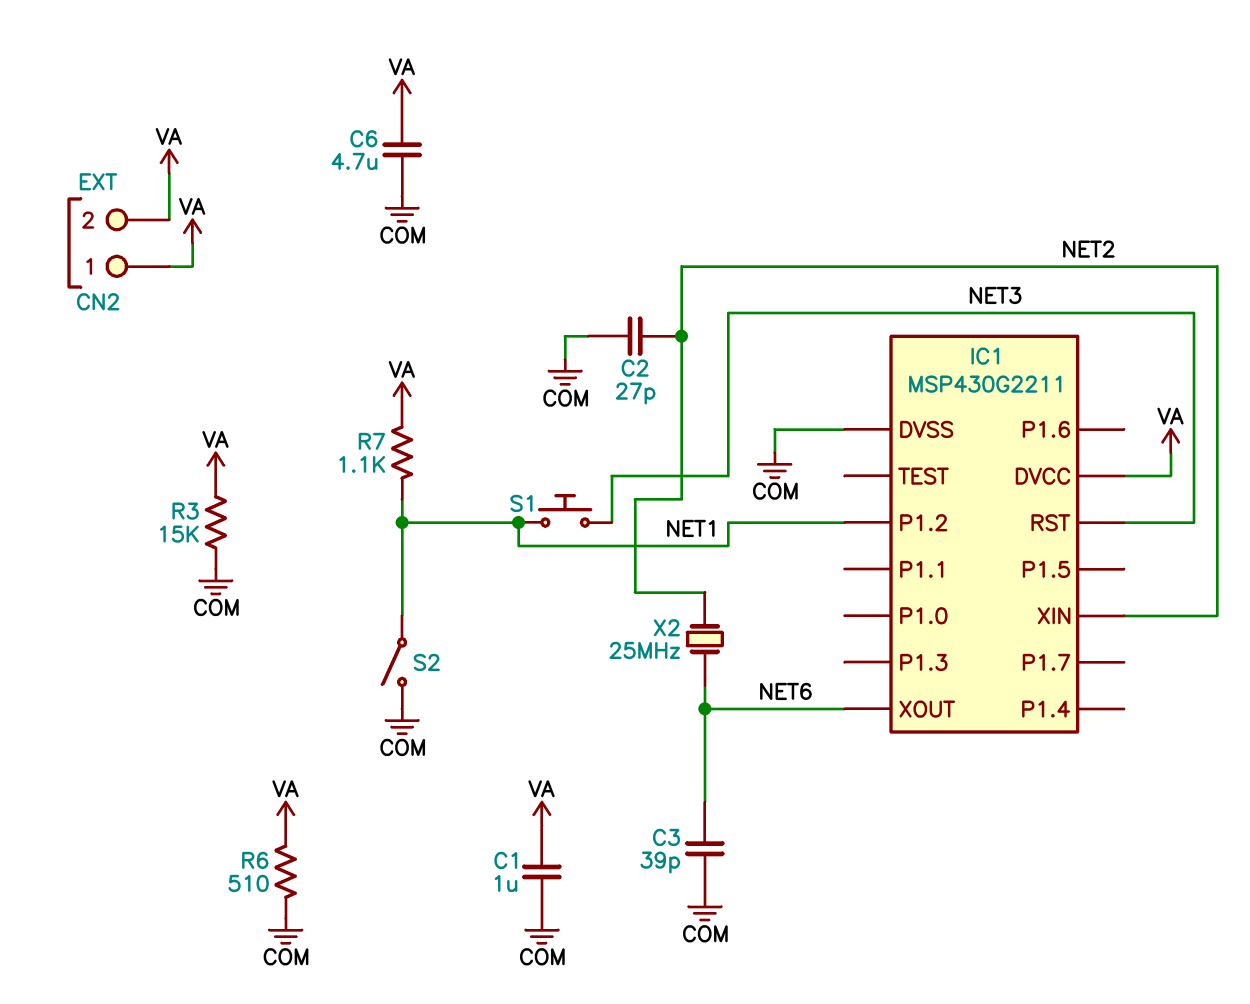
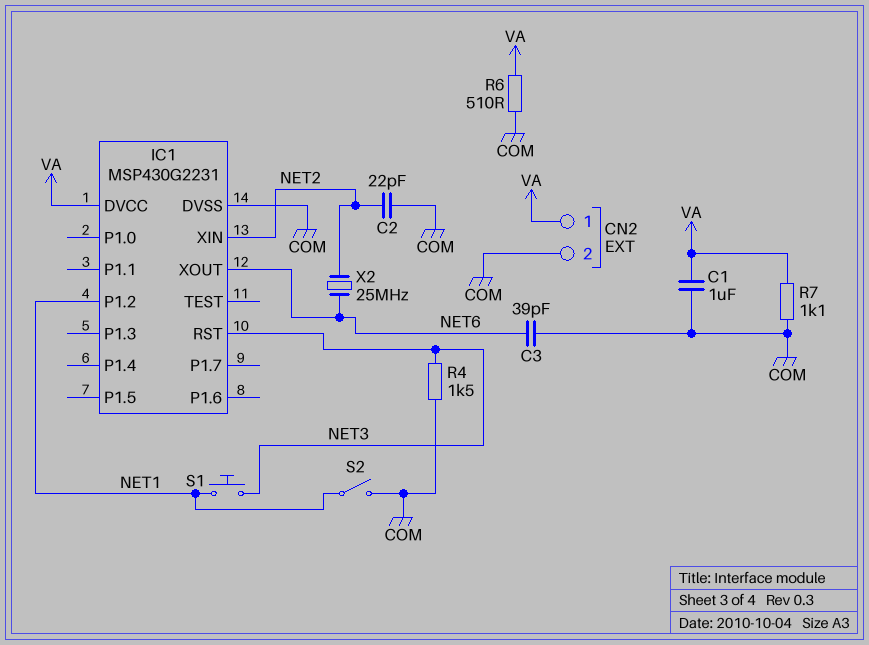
C2: 27pF (COM, NET2) -> 22pF (COM, NET2)
C6: 4.7uF (COM, VA) -> none
CN2 pin 2: VA -> COM
IC1: MSP430G2211 -> MSP430G2231
R3: 15k (COM, VA) -> none
R4: none -> 1.5k (COM, NET3)
R7: 1.1k (NET1, VA) -> 1.1k (COM, VA)

